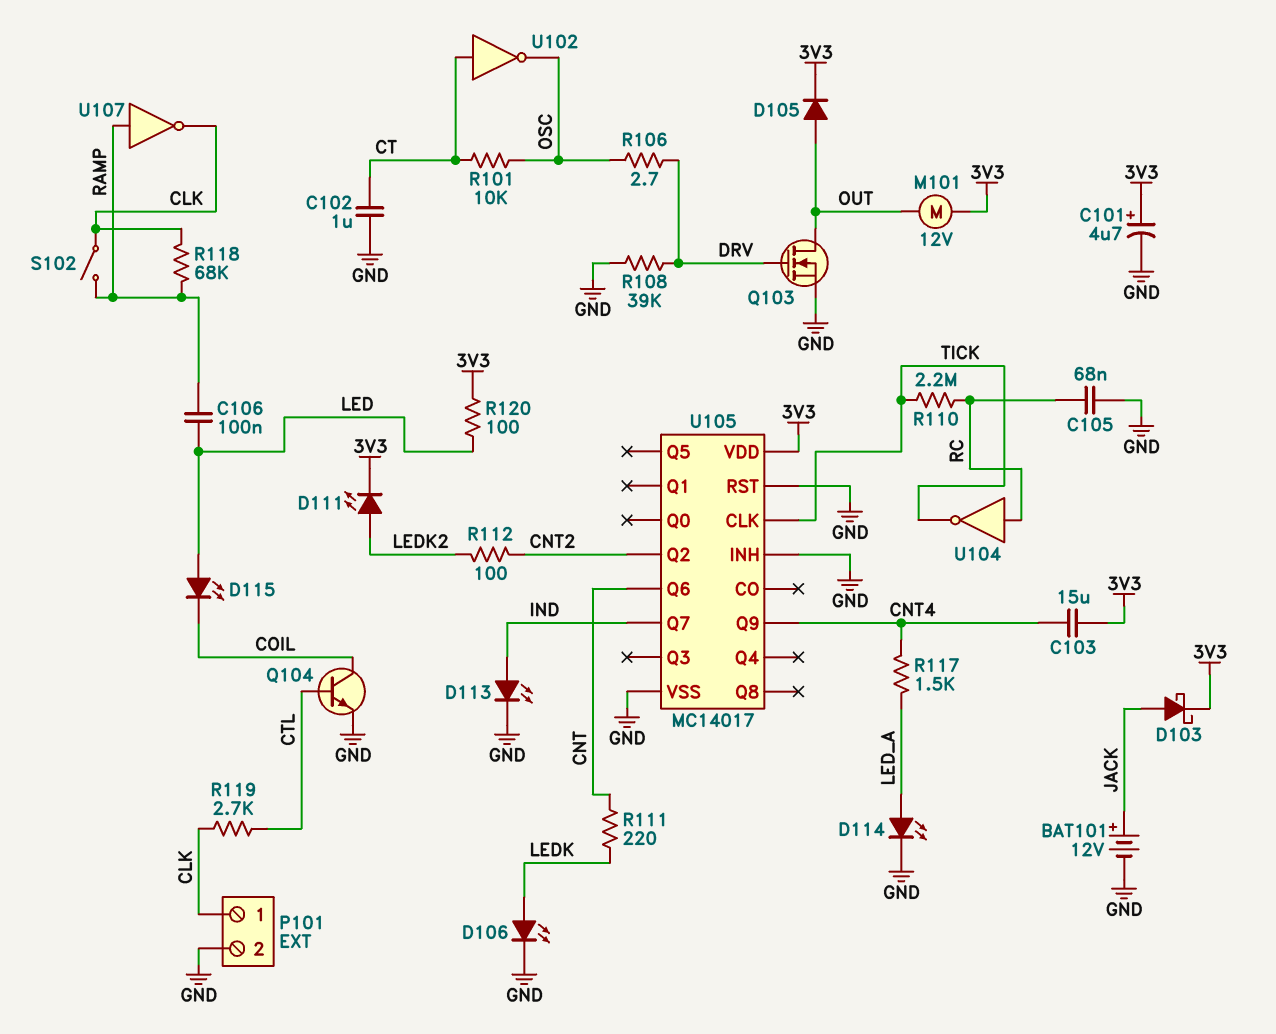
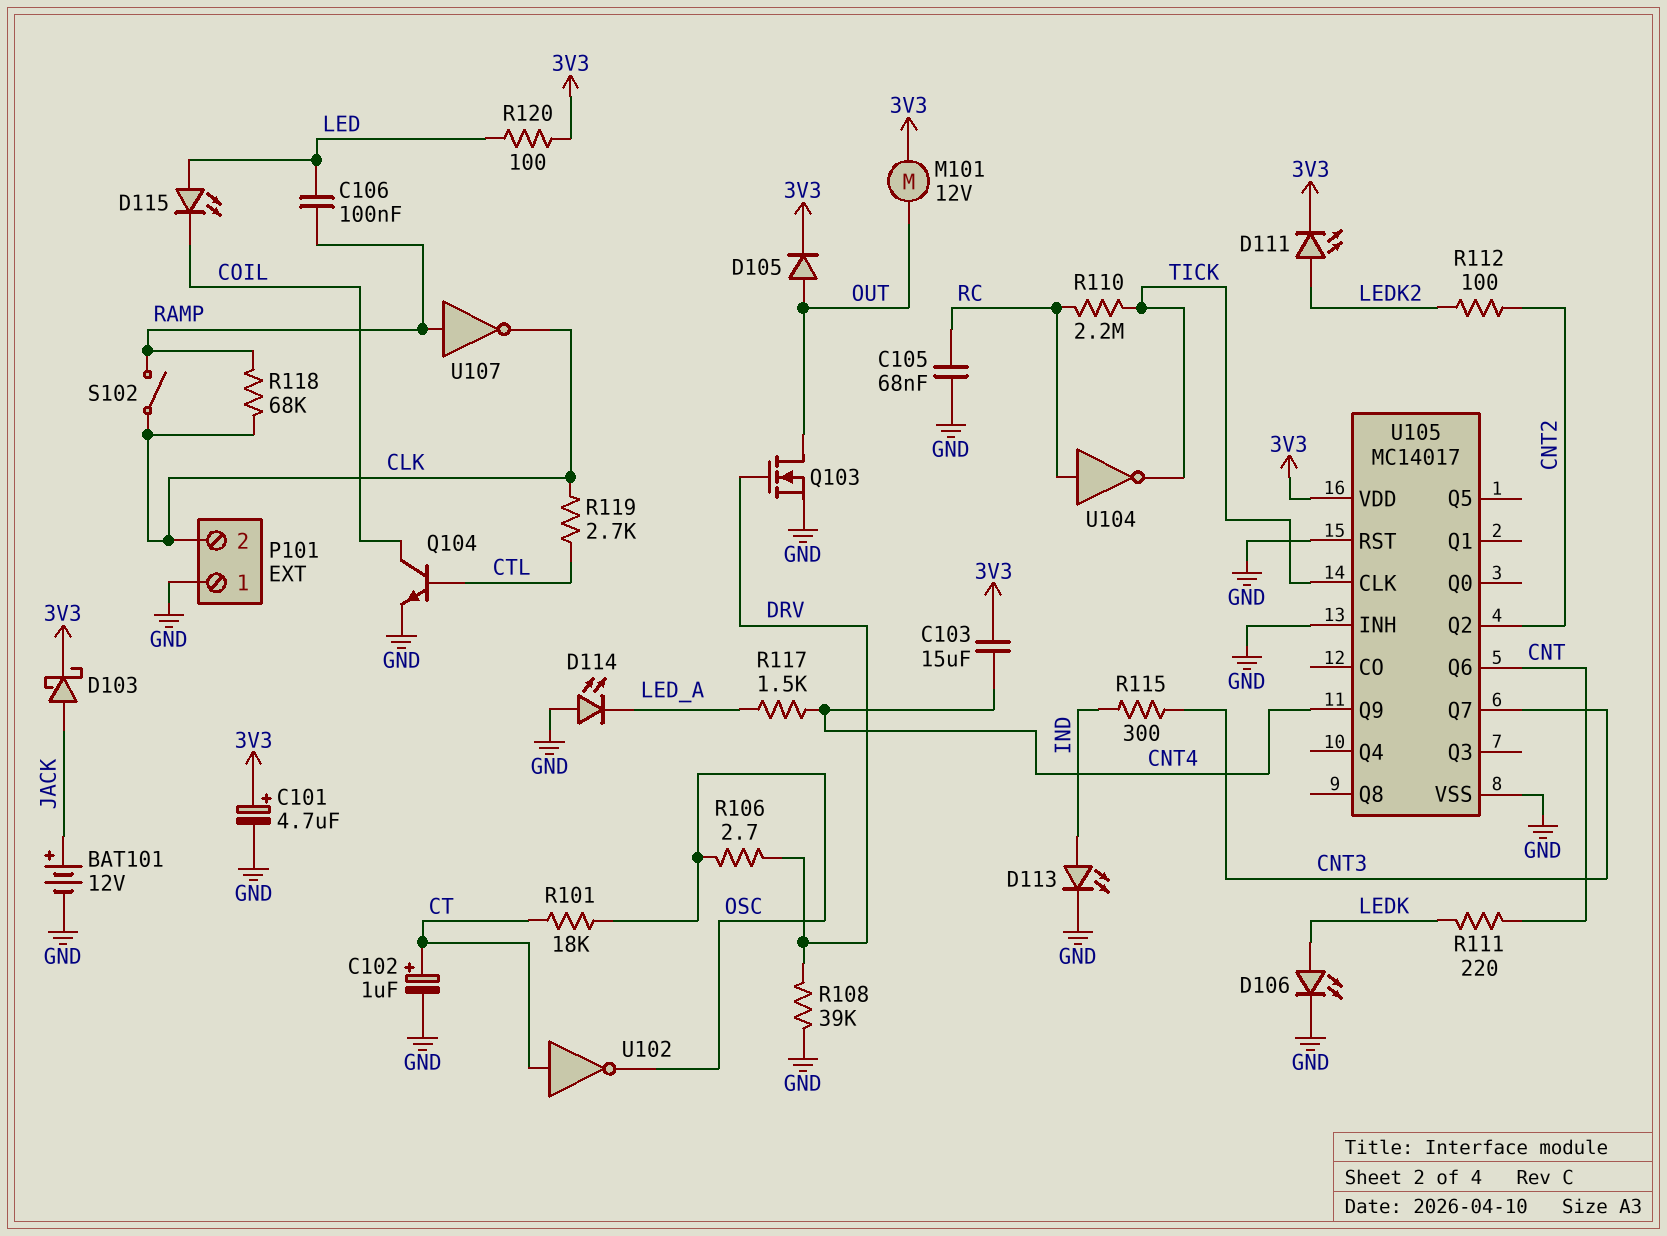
C102: 1uF (CT, GND) -> 1uF (plus CT, minus GND)
D114: LED (A LED_A, K GND) -> LED (A GND, K LED_A)
P101 pin 1: CLK -> GND
P101 pin 2: GND -> CLK
R101: 10k (CT, OSC) -> 18k (CT, OSC)
R115: none -> 300 (CNT3, IND)
U105 pin Q7: IND -> CNT3

